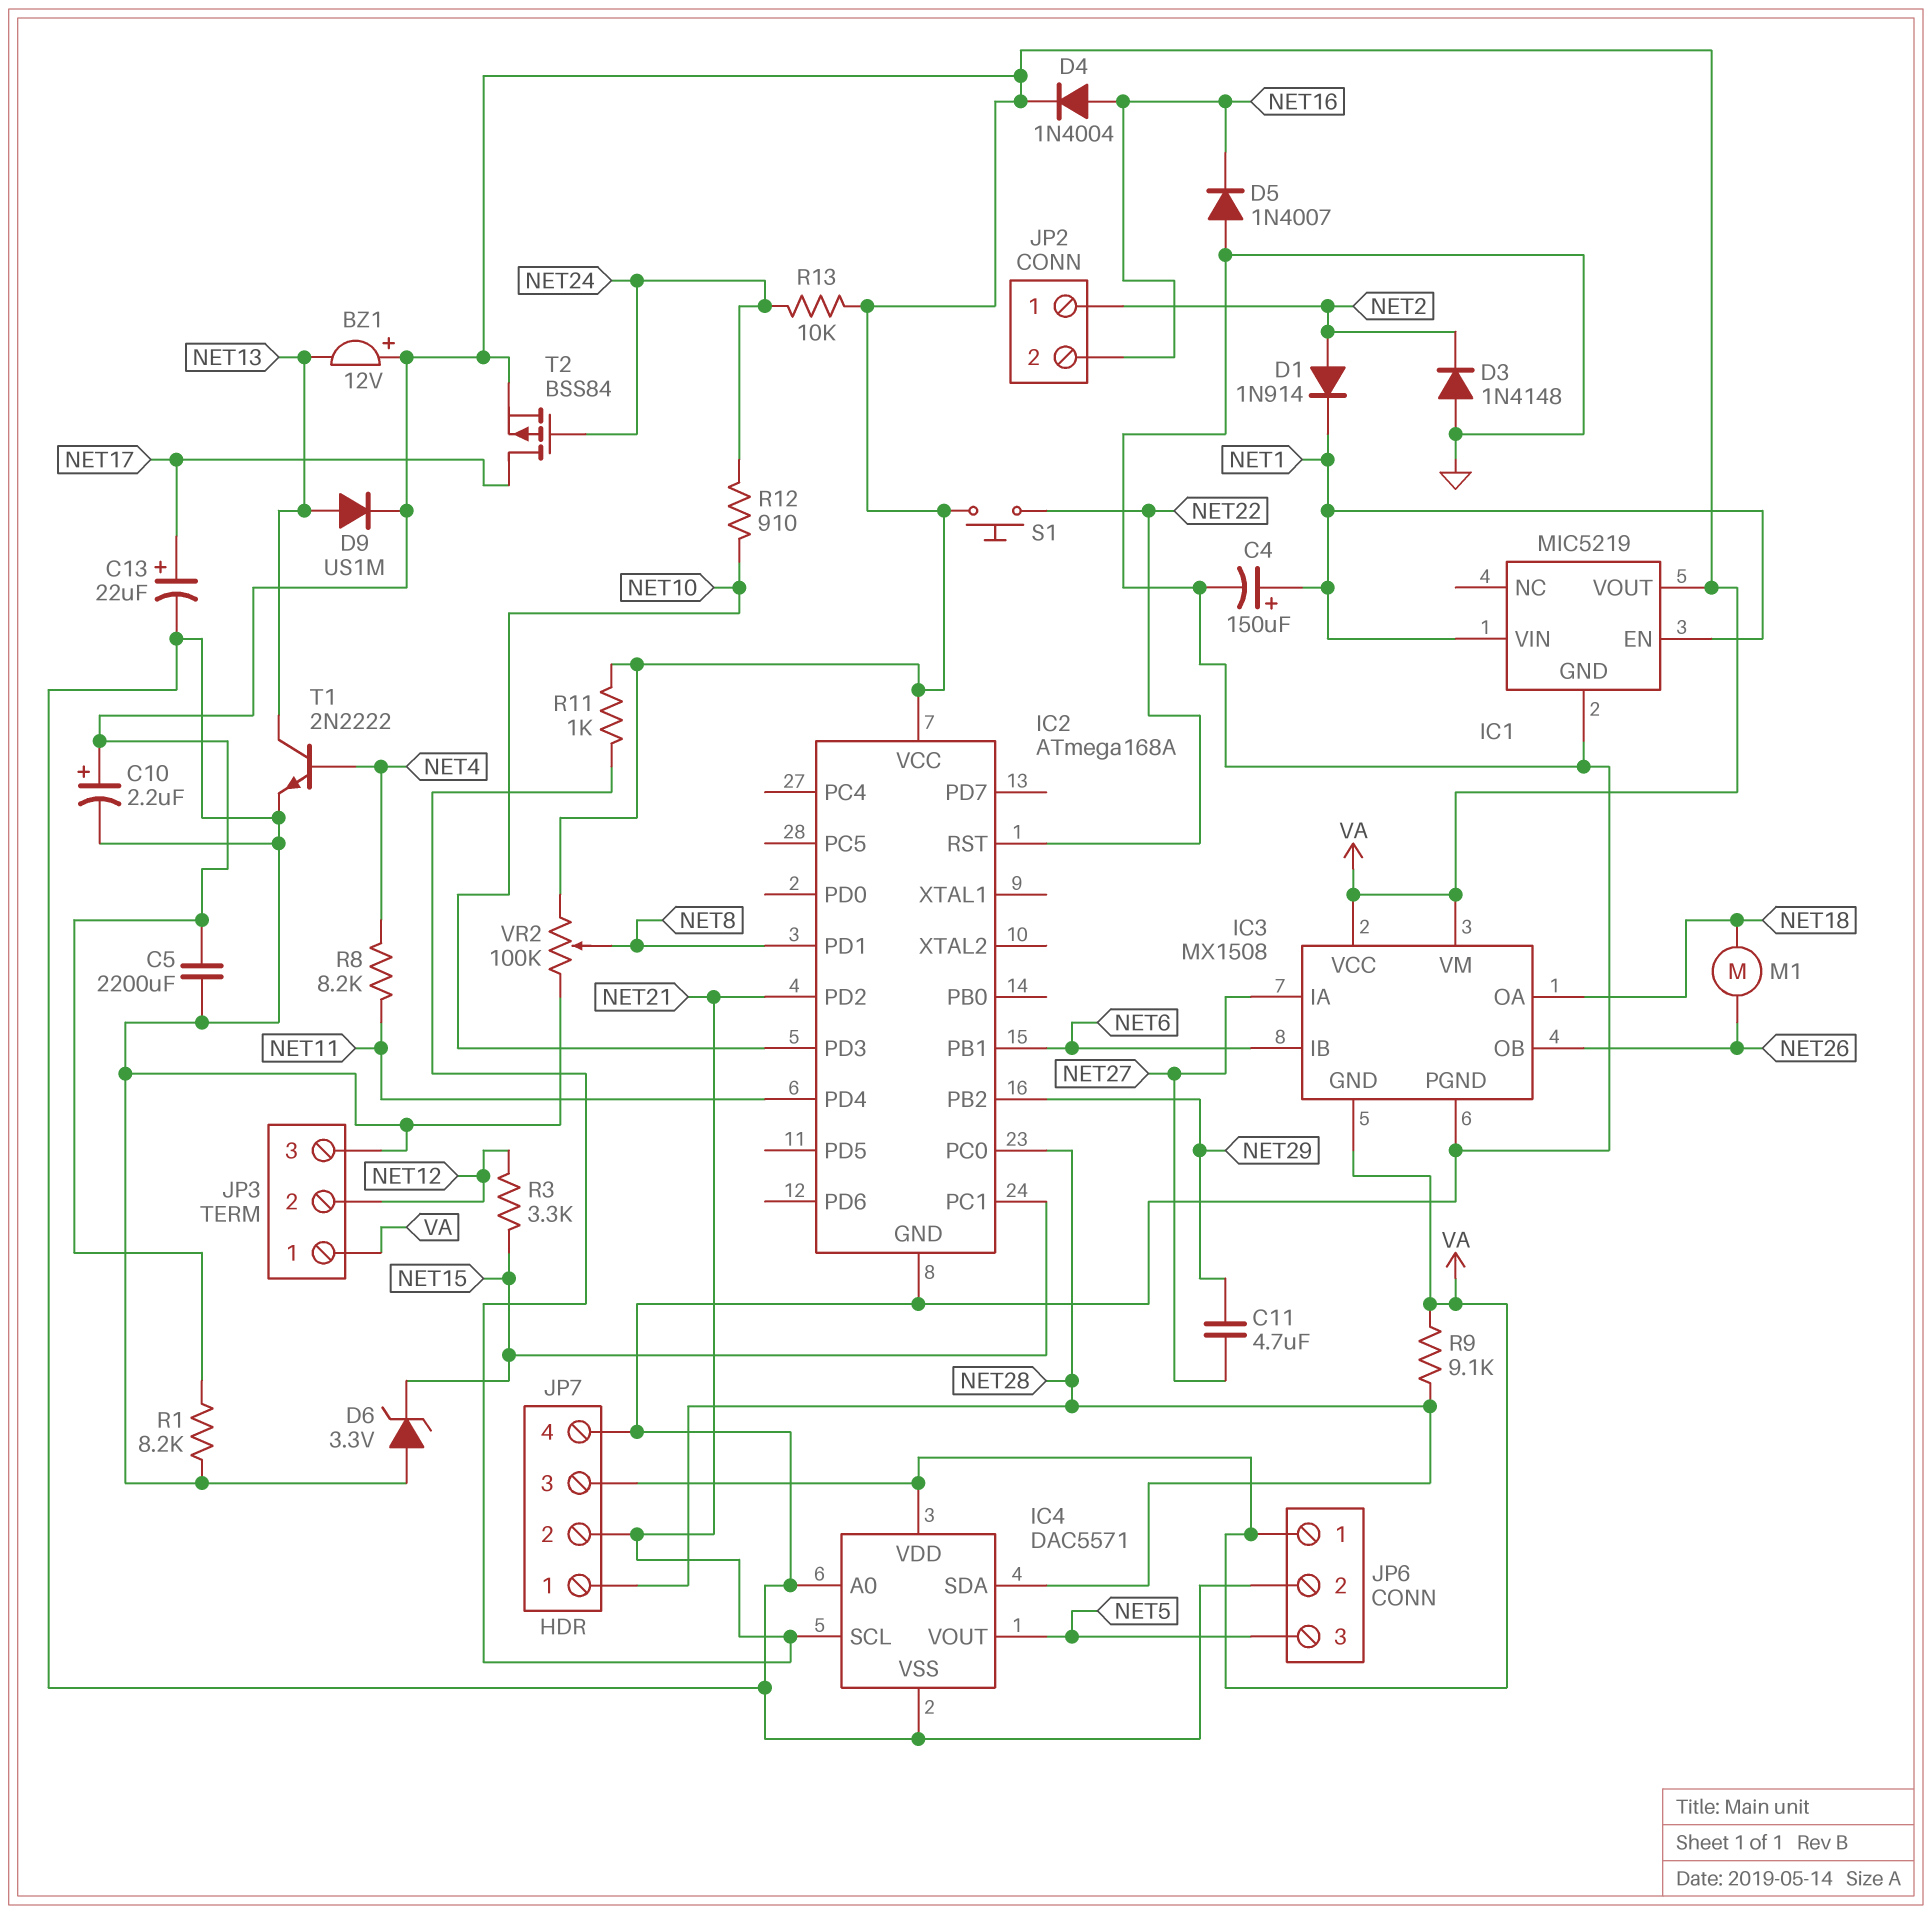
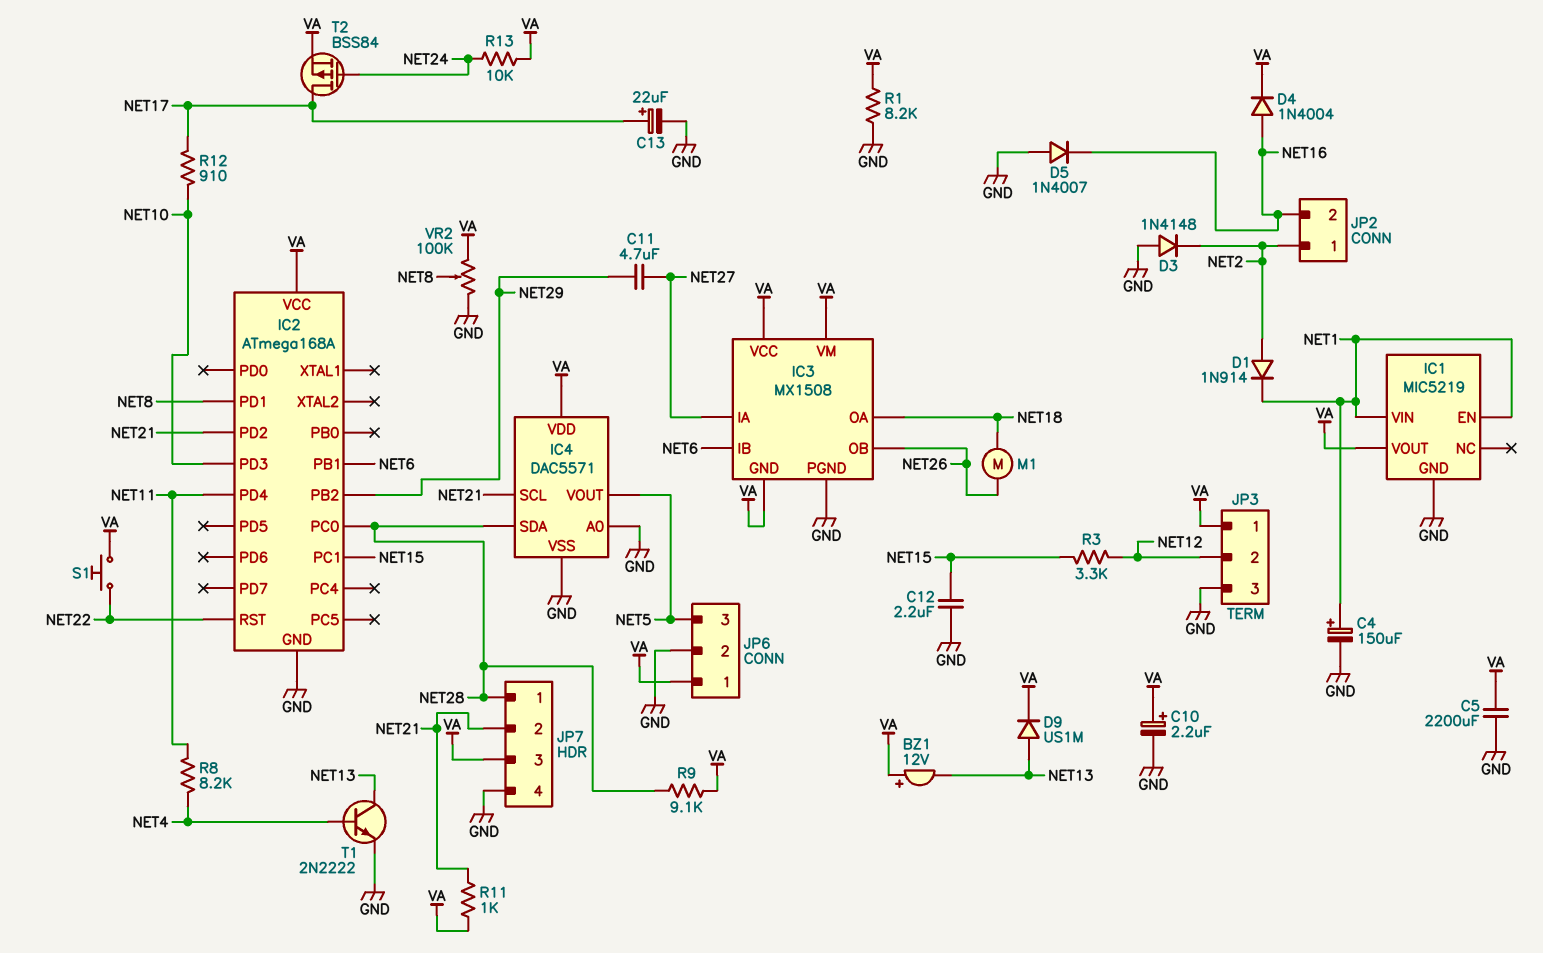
C12: none -> 2.2uF (GND, NET15)
D6: zener 3.3V (A GND, K NET15) -> none
R12: 910 (NET10, NET24) -> 910 (NET10, NET17)

